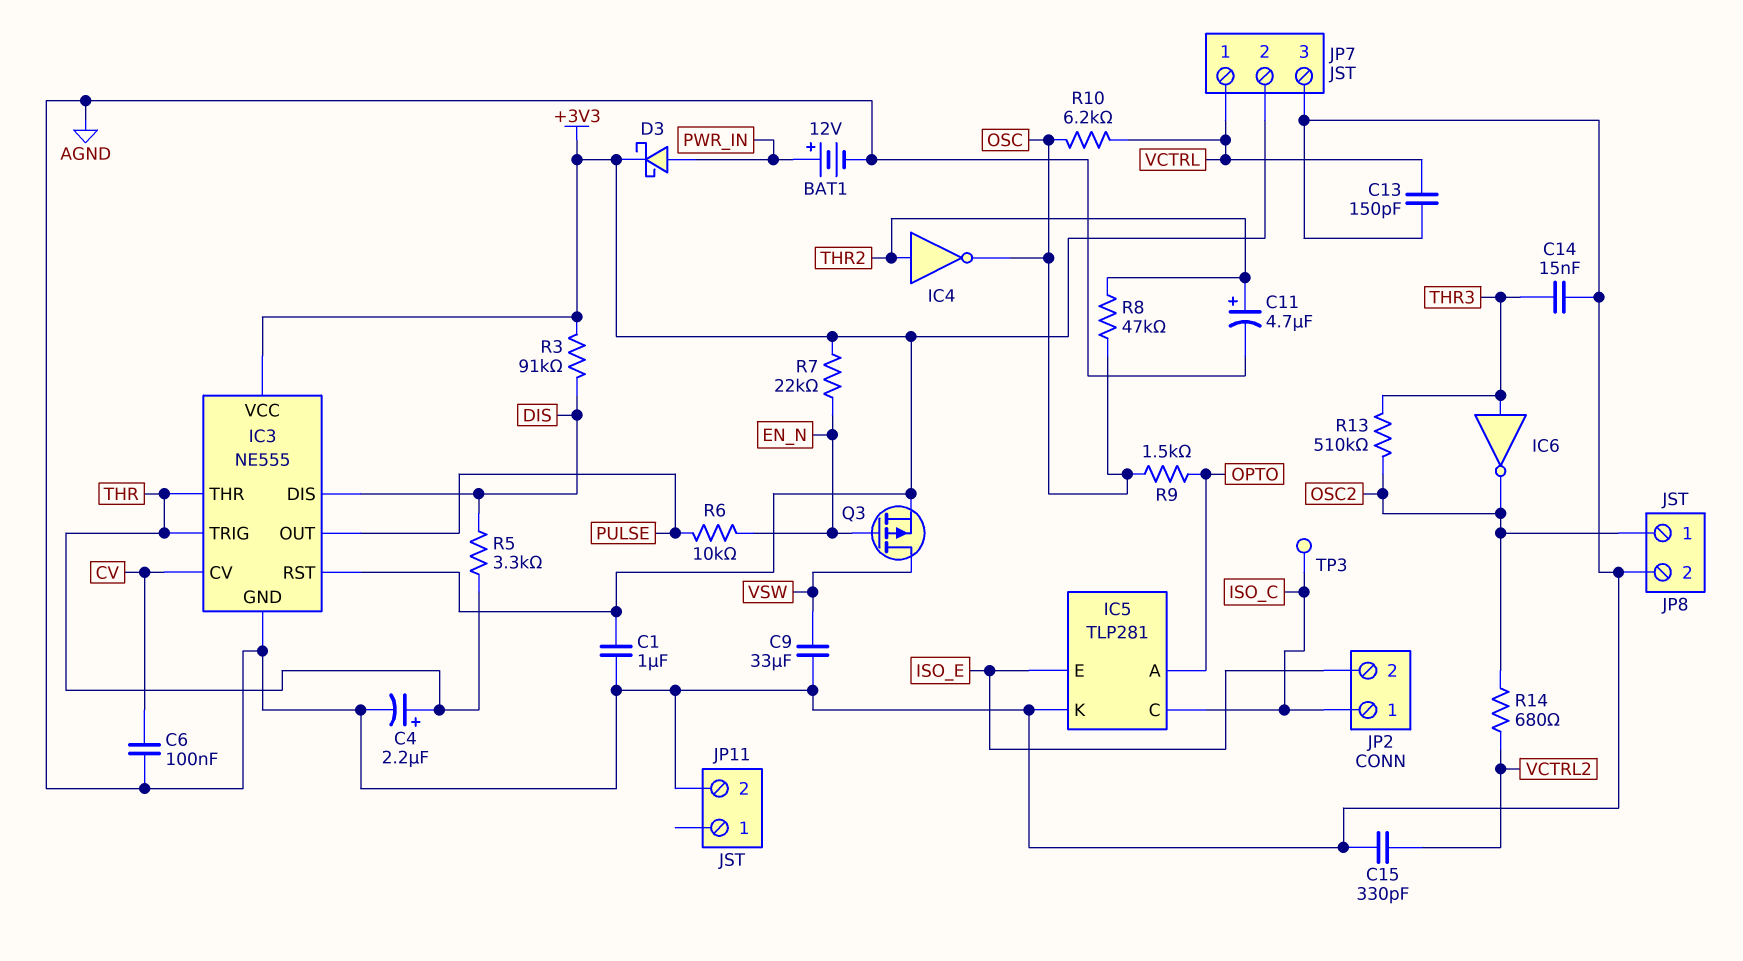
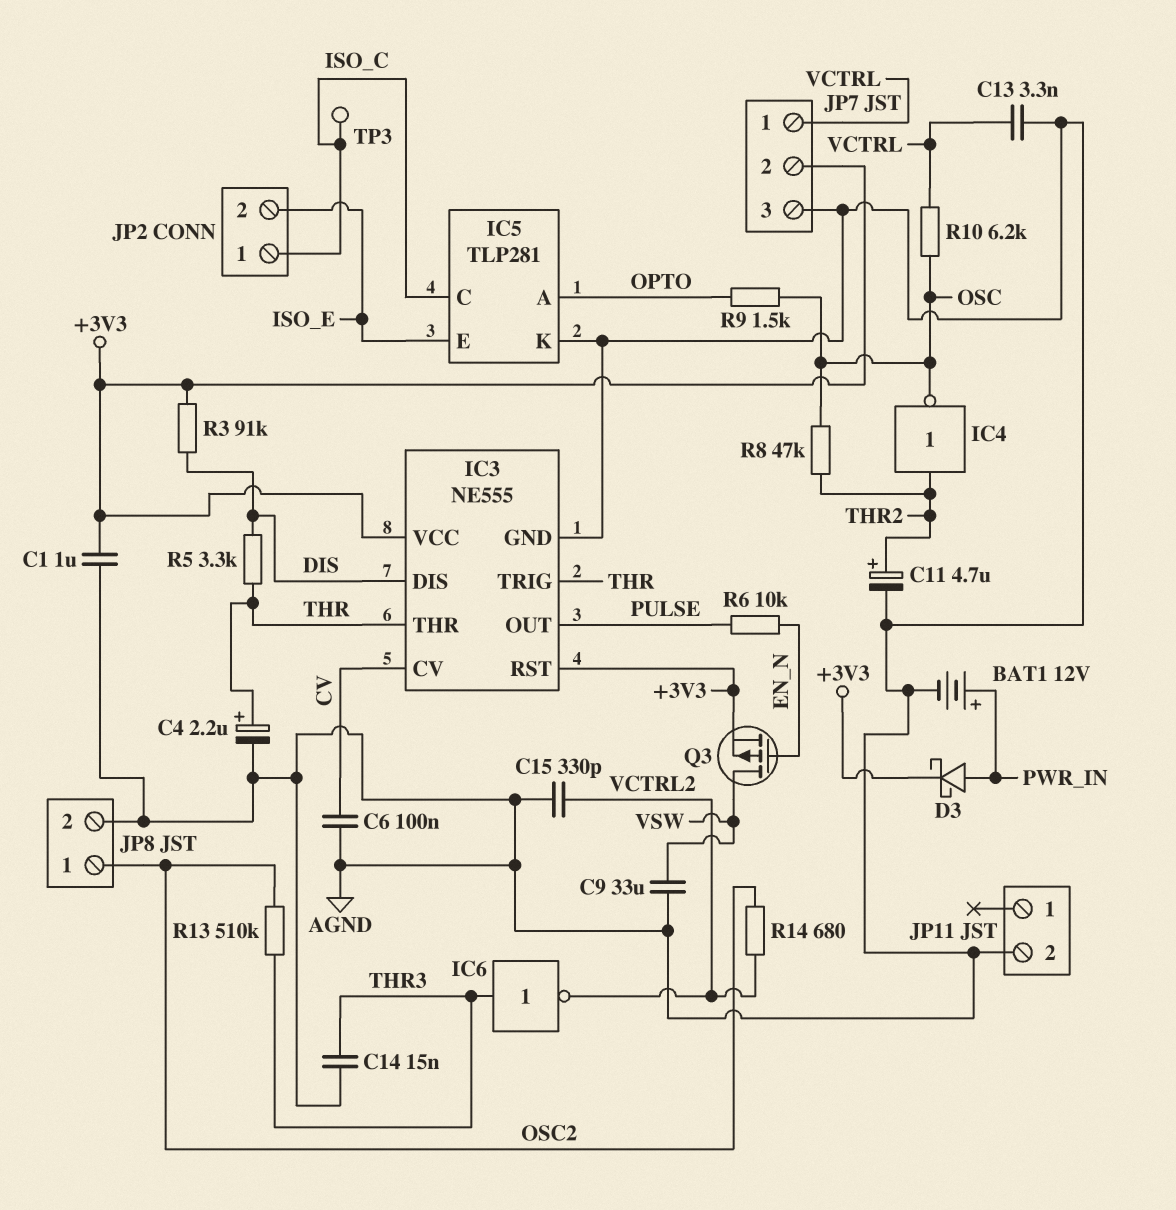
C13: 150pF (AGND, VCTRL) -> 3.3nF (AGND, VCTRL)
IC6: NOT (in THR3, out OSC2) -> NOT (in THR3, out VCTRL2)
R7: 22k (+3V3, EN_N) -> none

